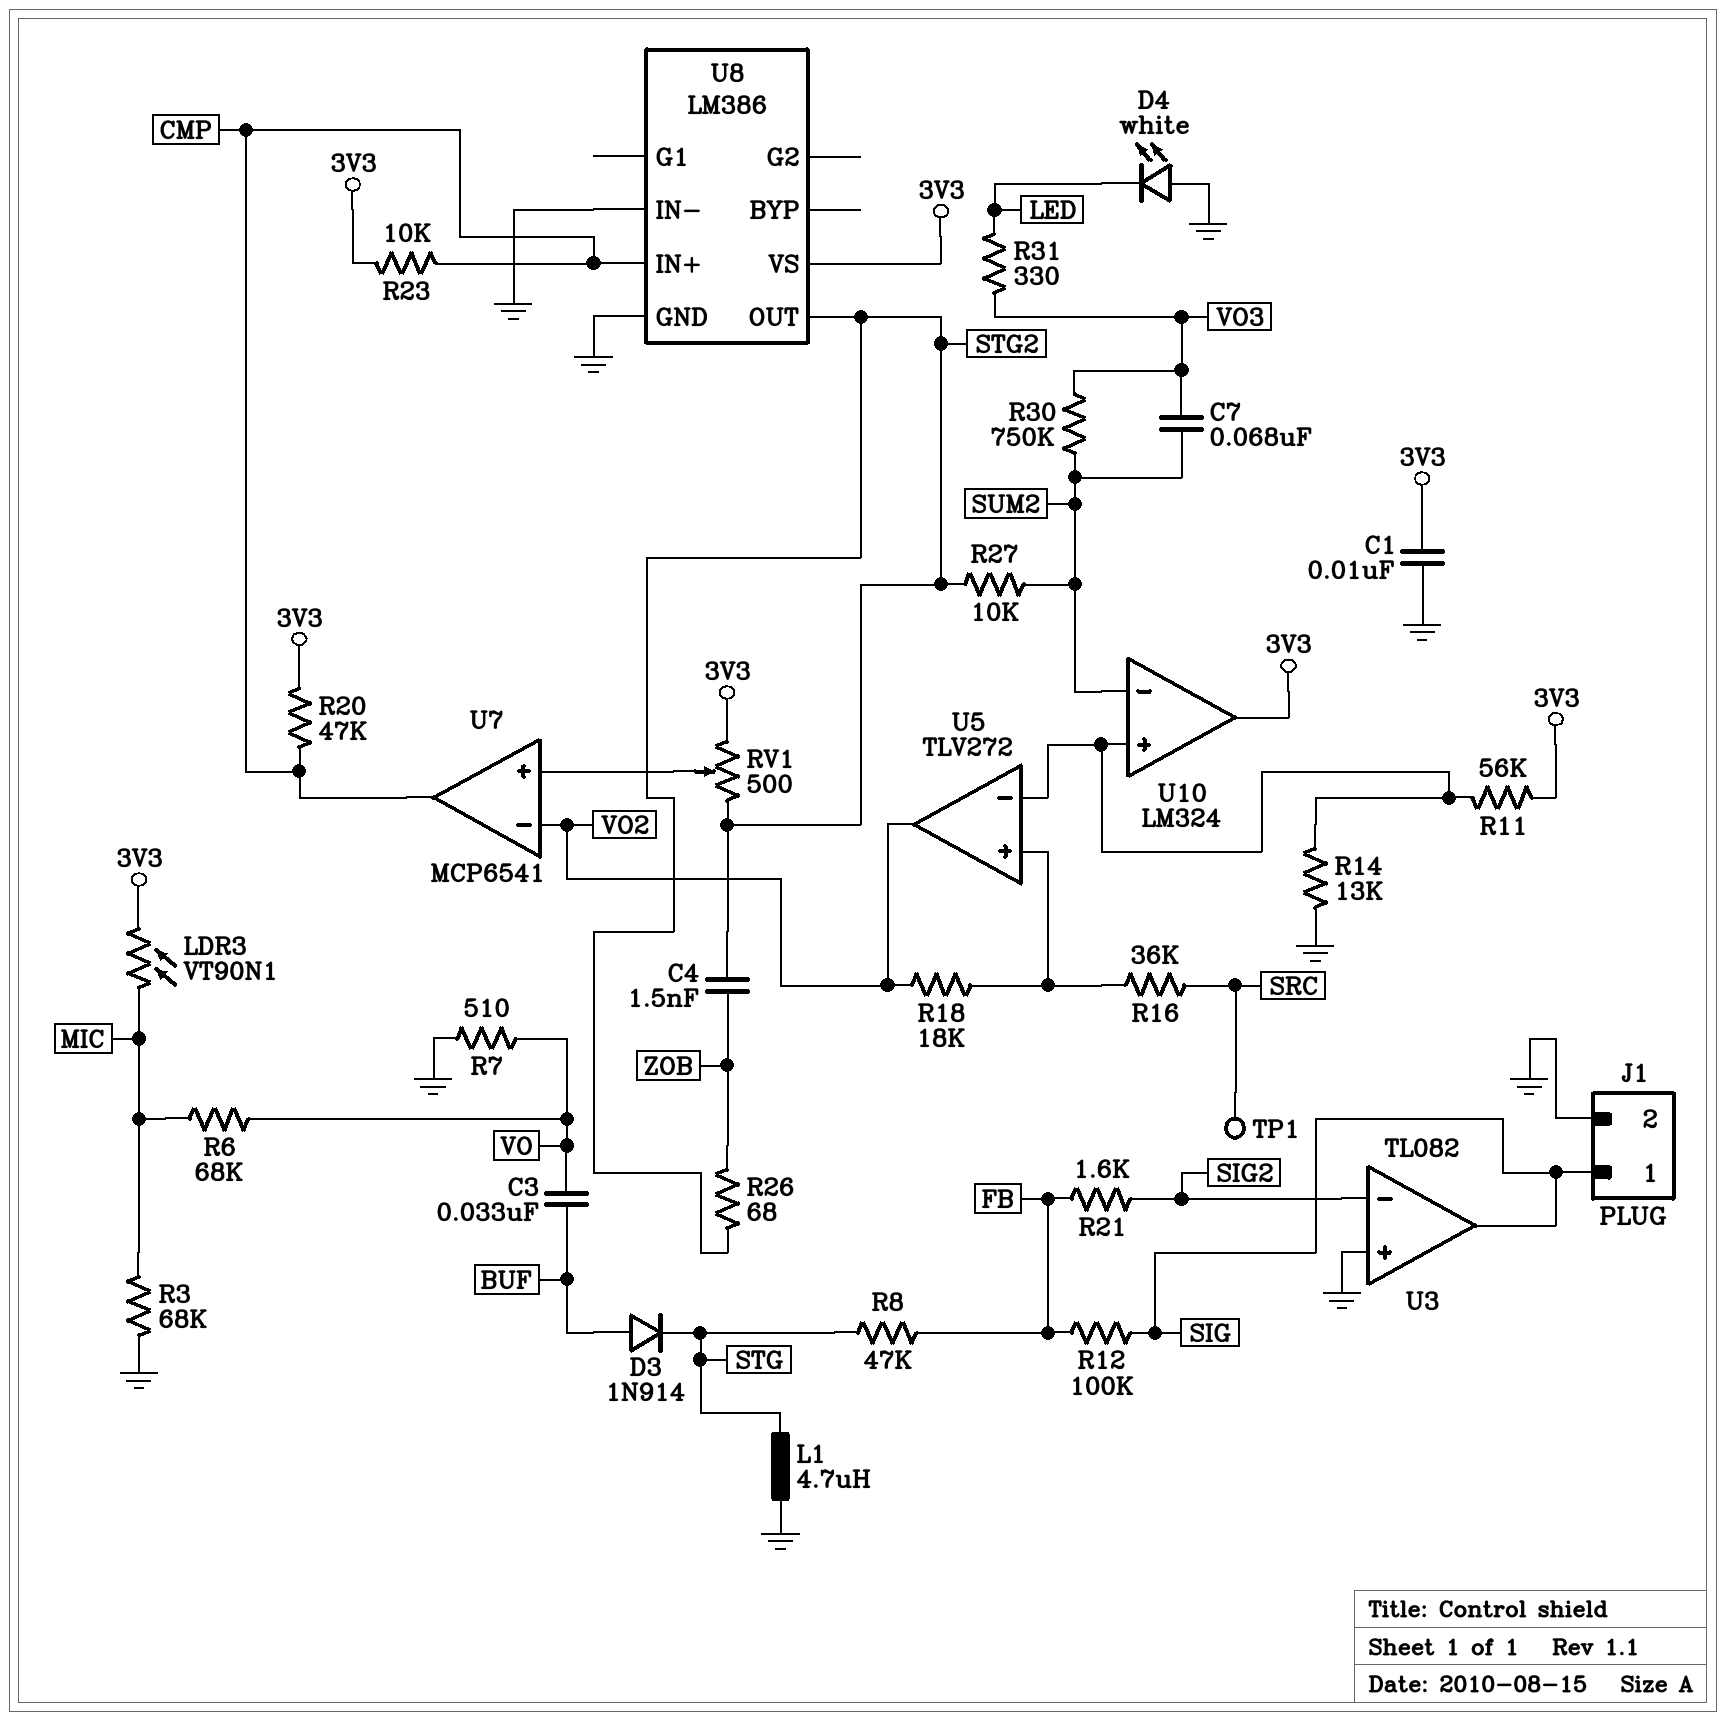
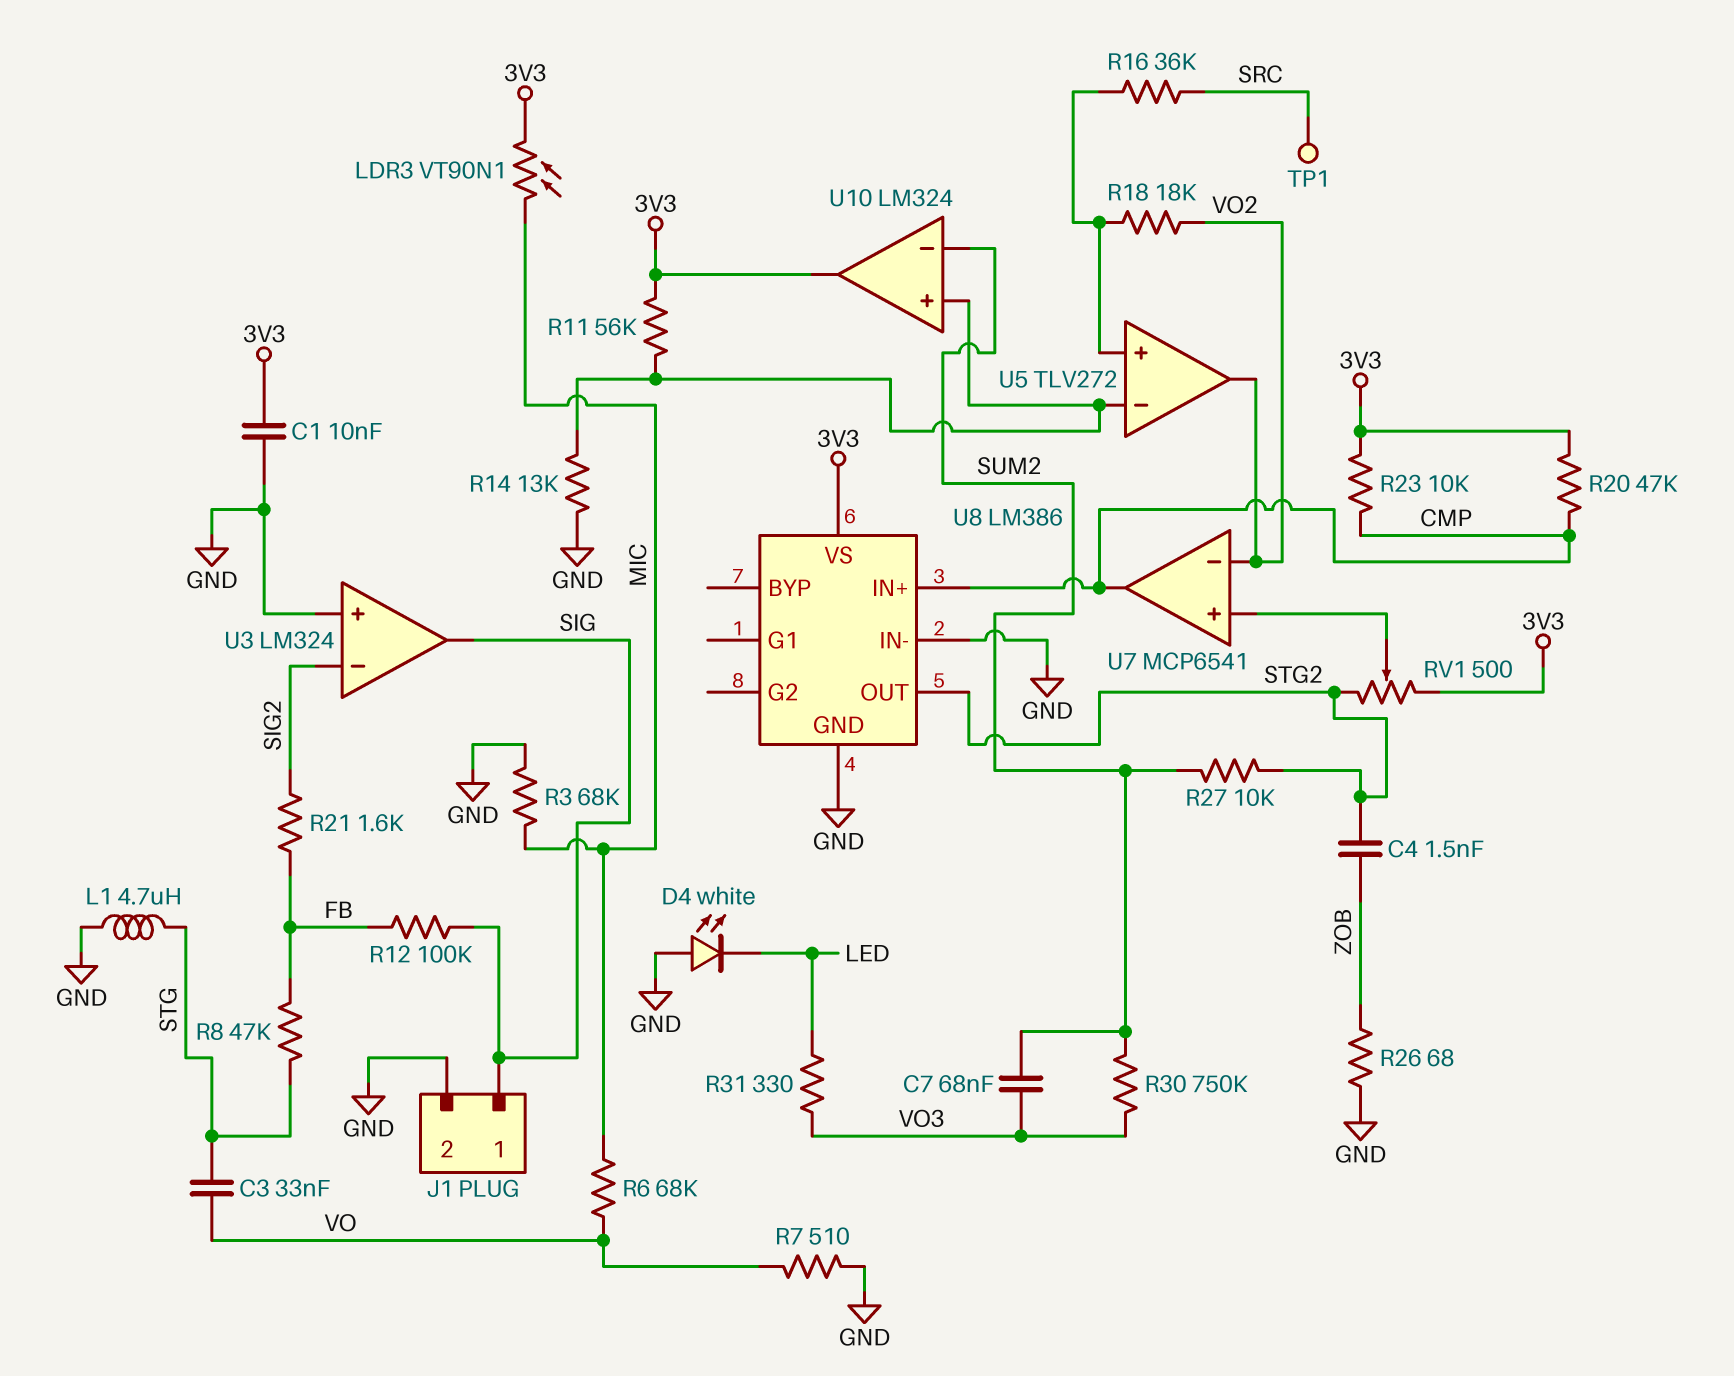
C3: 33nF (BUF, VO) -> 33nF (STG, VO)
D3: diode 1N914 (A BUF, K STG) -> none
R26: 68 (STG2, ZOB) -> 68 (GND, ZOB)
U3: TL082 -> LM324

